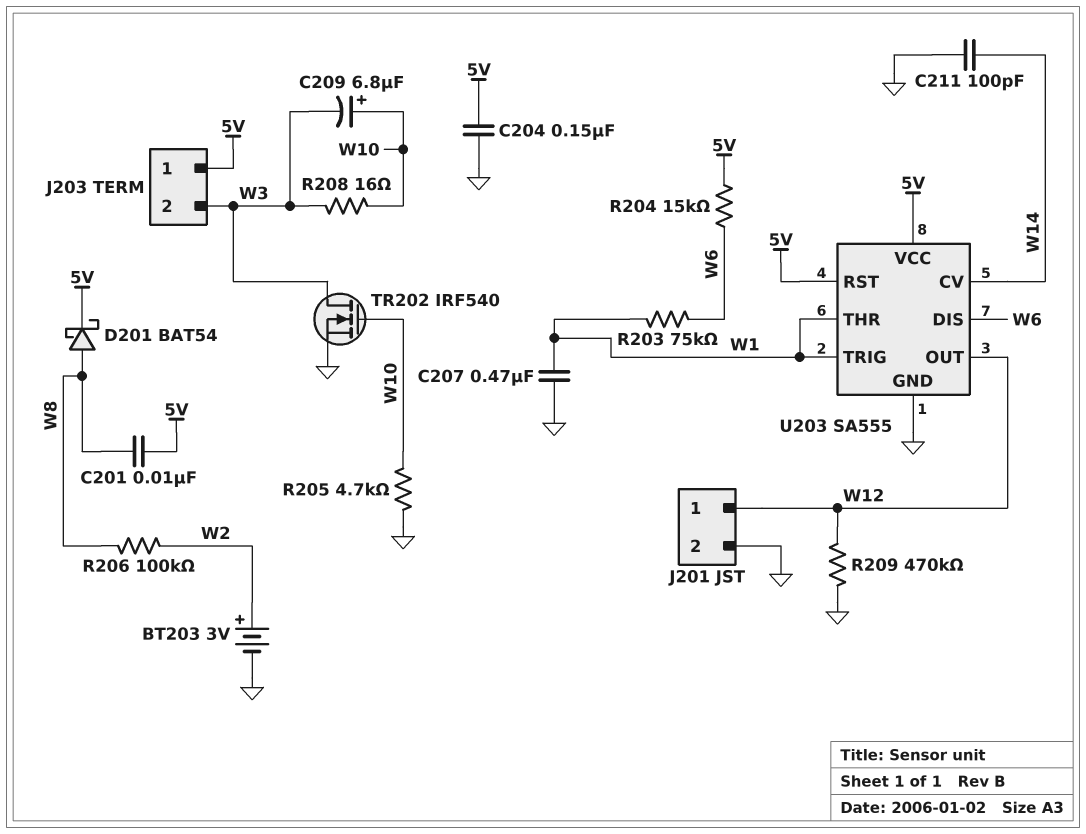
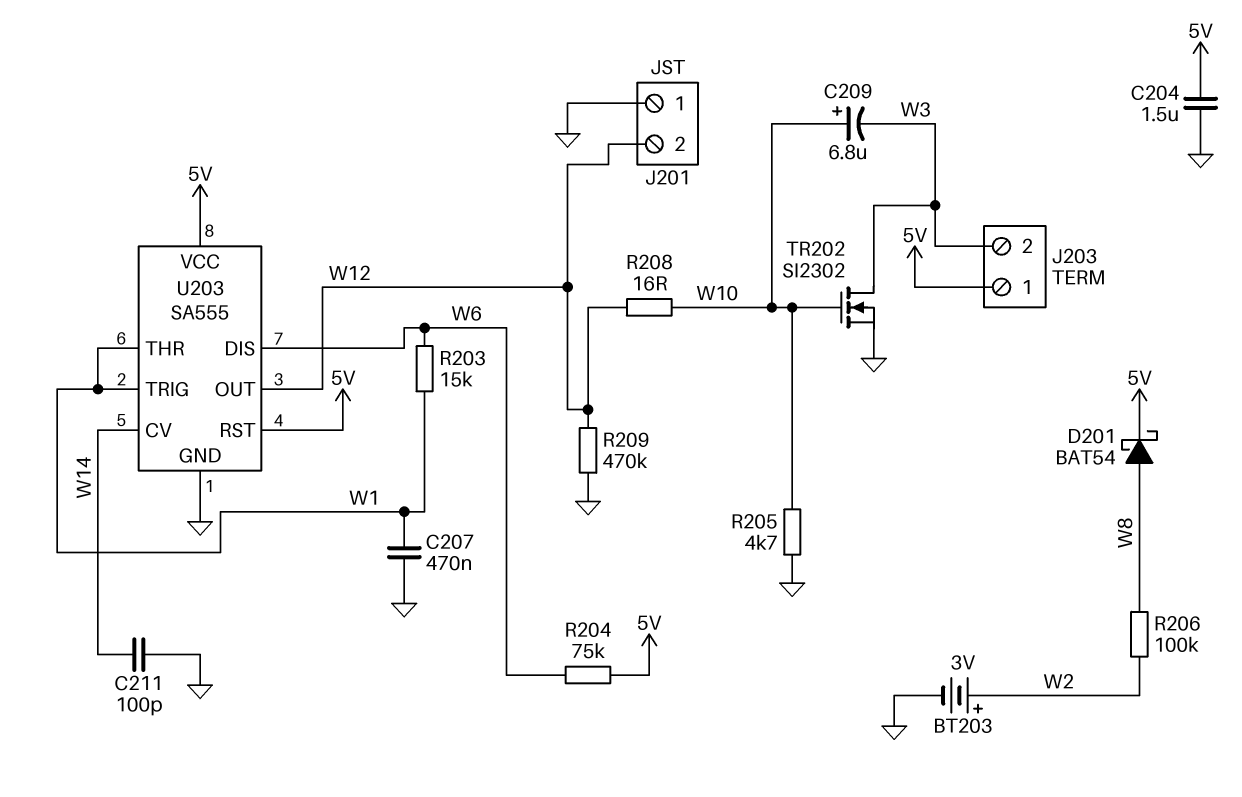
C201: 10nF (5V, W8) -> none
C204: 150nF (5V, GND) -> 1.5uF (5V, GND)
J201 pin 1: W12 -> GND
J201 pin 2: GND -> W12
R203: 75k (W1, W6) -> 15k (W1, W6)
R204: 15k (5V, W6) -> 75k (5V, W6)
R208: 16 (W3, W10) -> 16 (W10, W12)
TR202: NMOS IRF540 (G W10, D W3, S GND) -> NMOS SI2302 (G W10, D W3, S GND)

